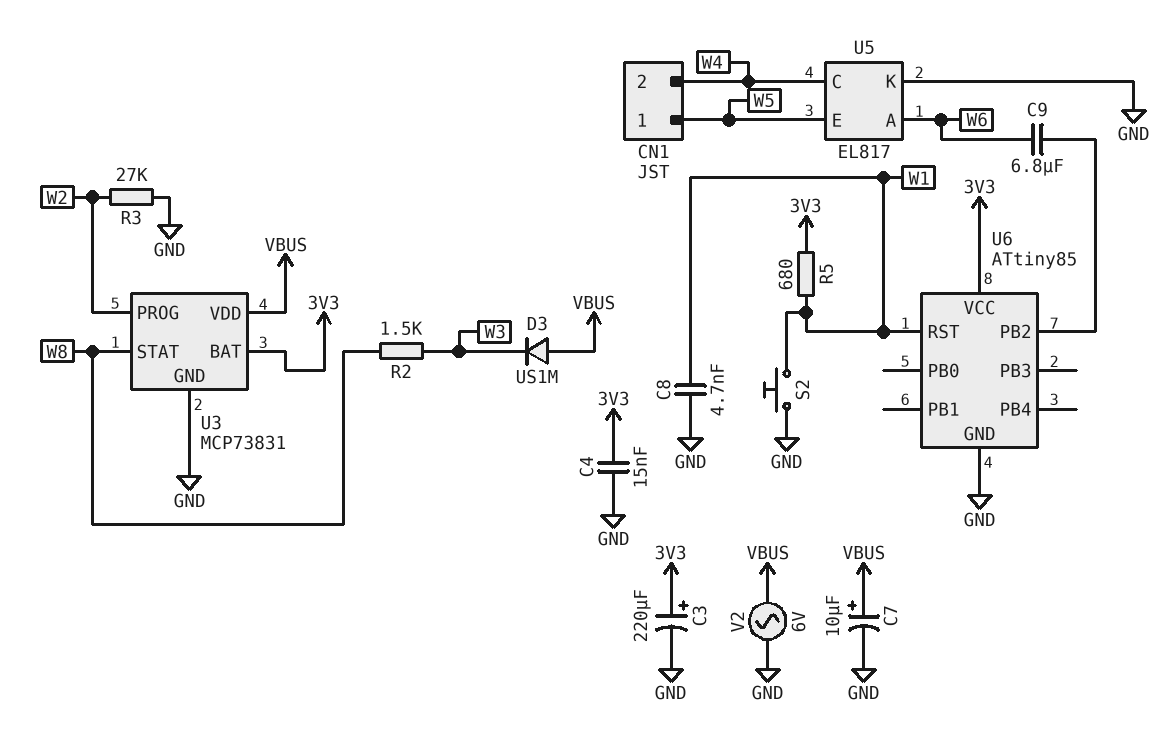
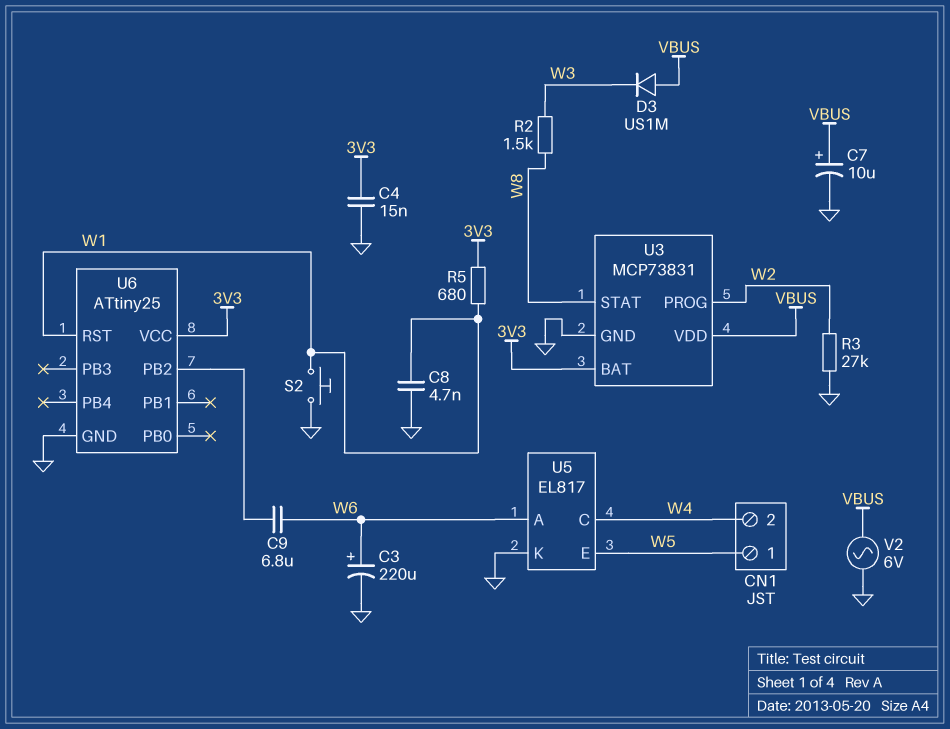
C3: 220uF (plus 3V3, minus GND) -> 220uF (plus W6, minus GND)
U6: ATtiny85 -> ATtiny25

